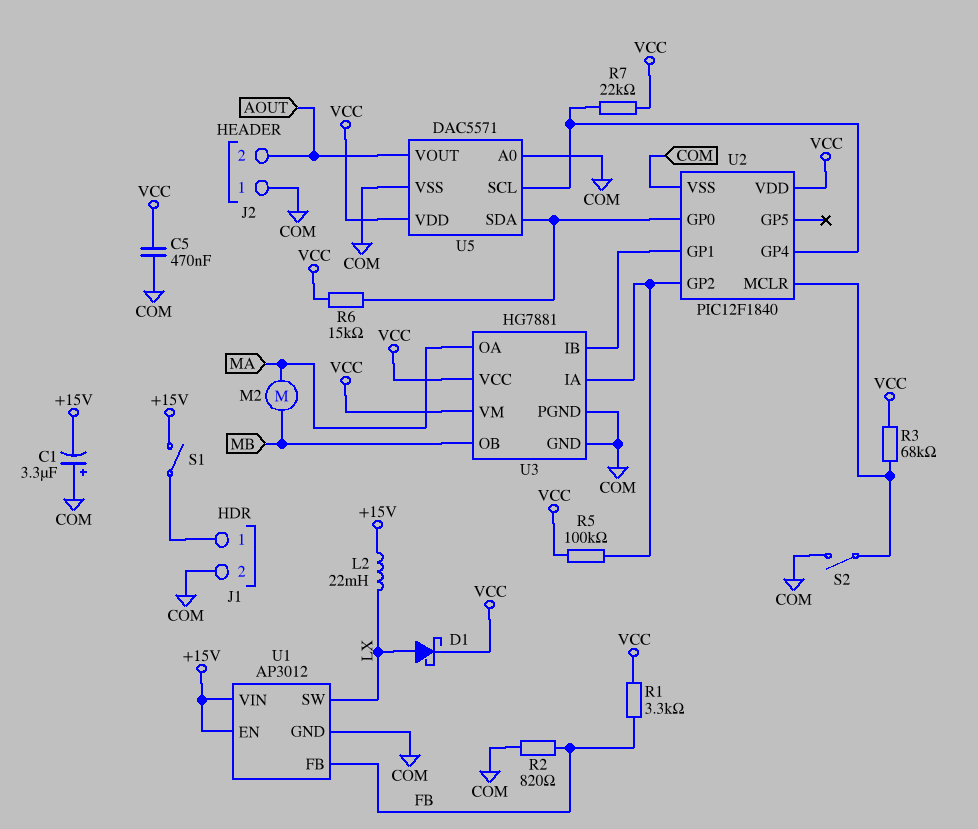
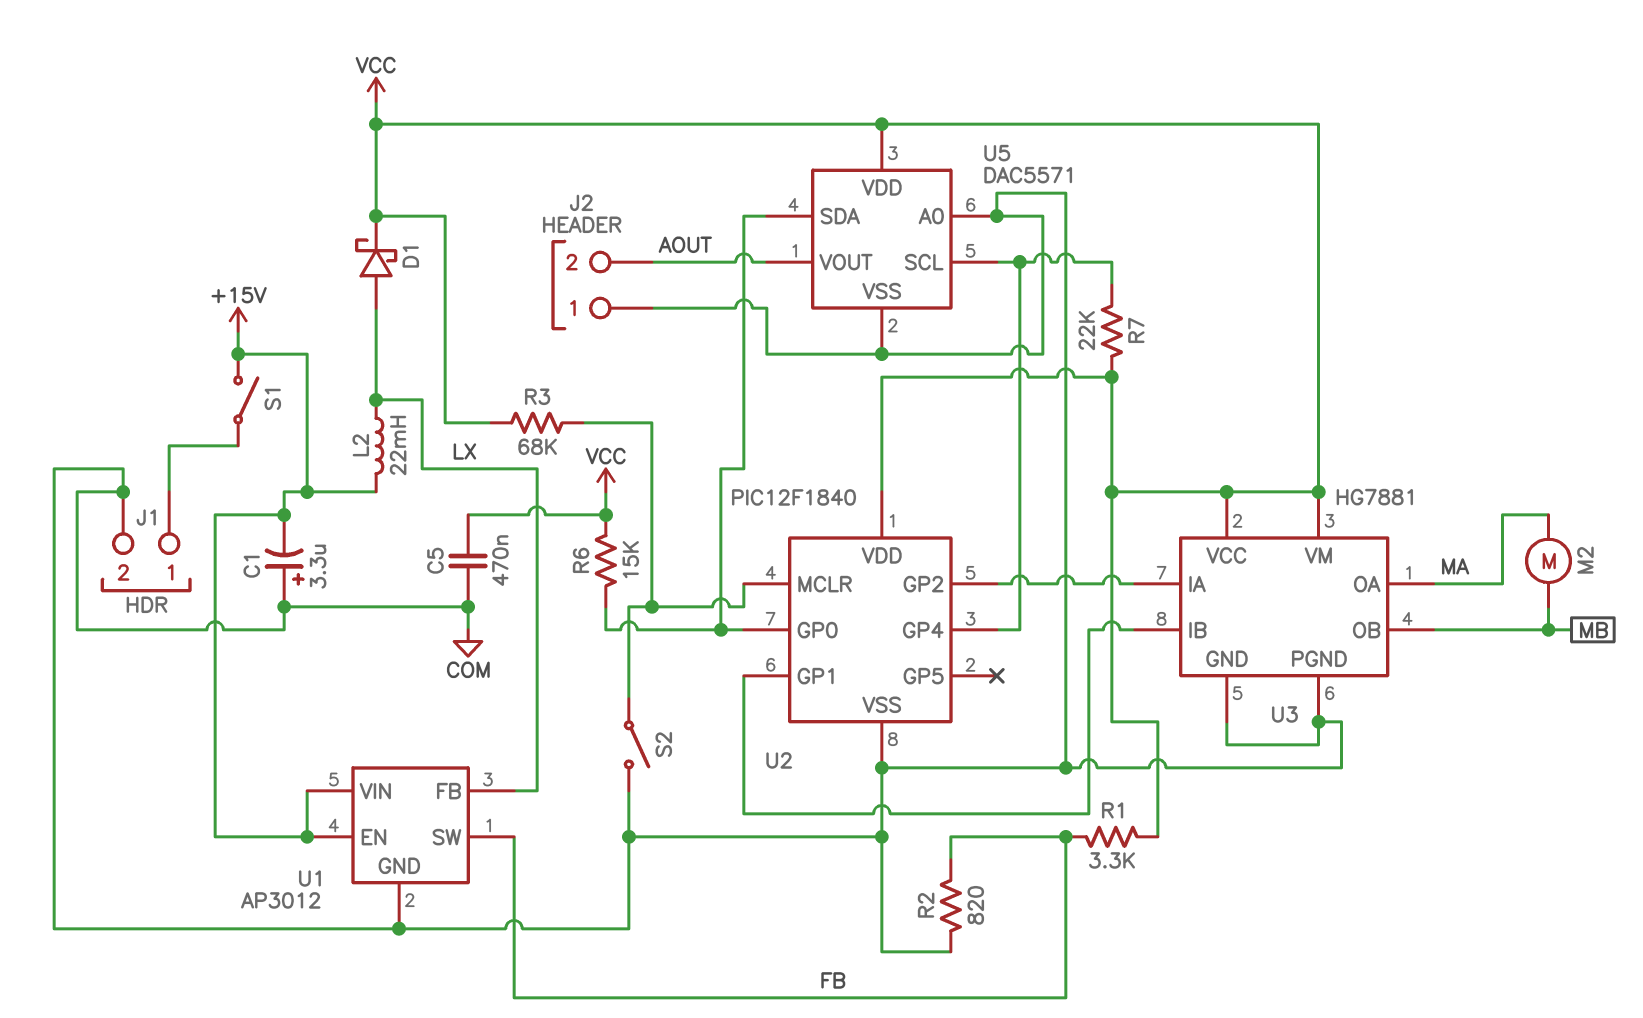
R5: 100k (U2/GP2, VCC) -> none
U1 pin FB: FB -> LX
U1 pin SW: LX -> FB

